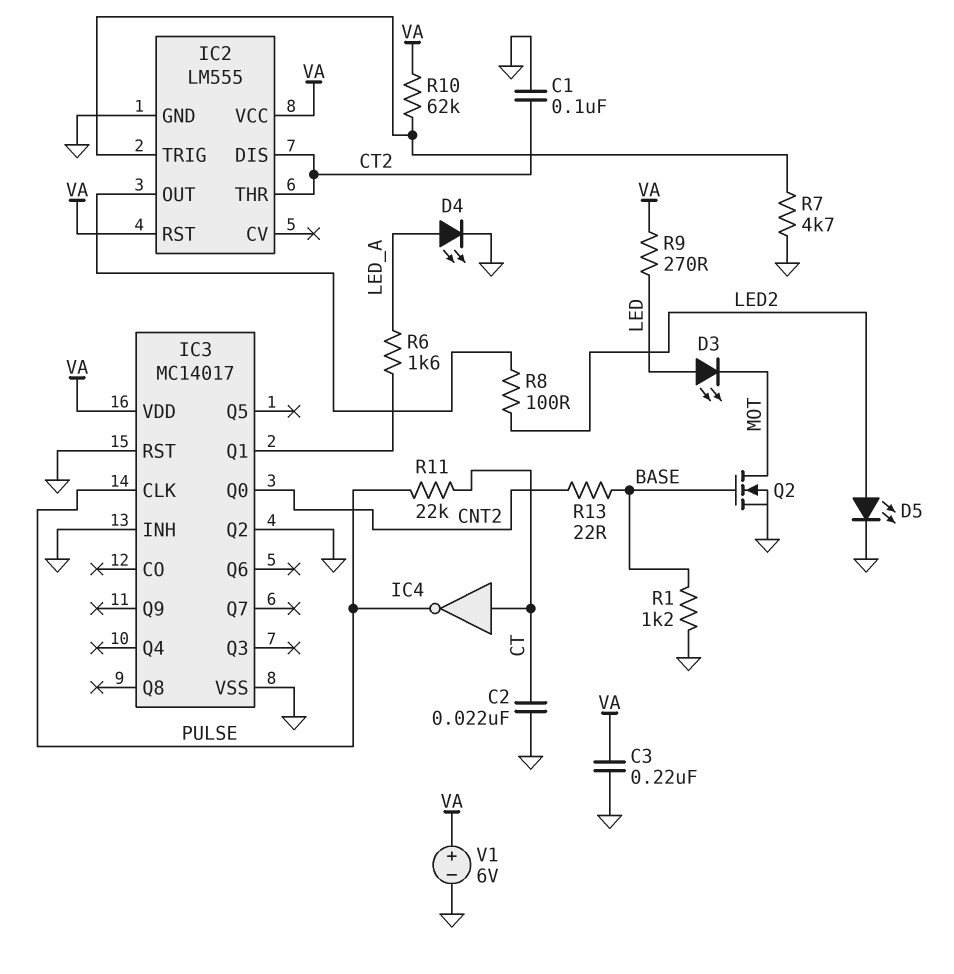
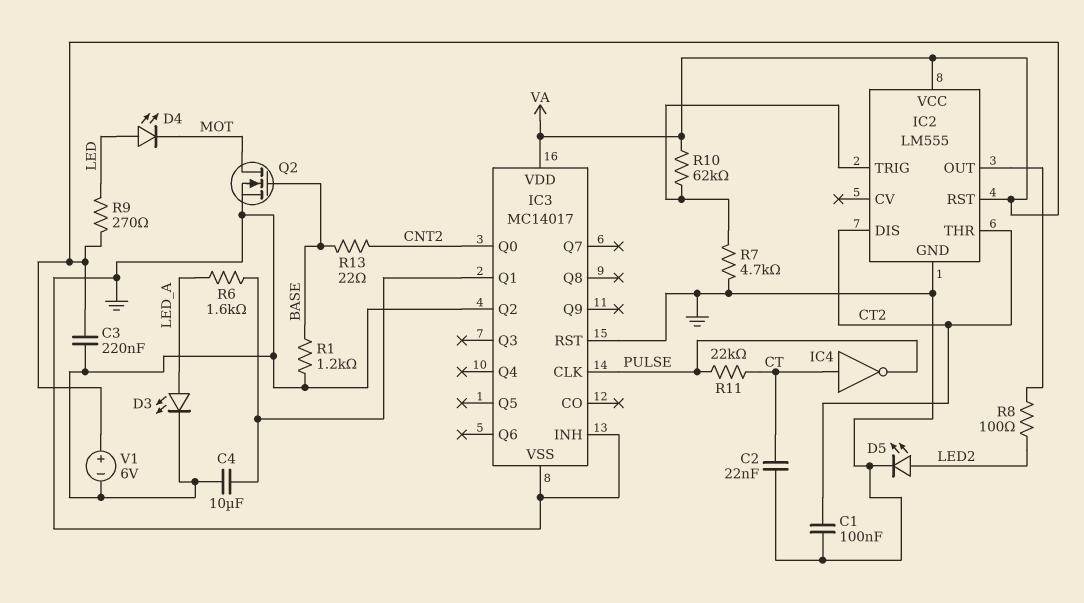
C4: none -> 10uF (GND, IC3/Q1)
D3: LED (A LED, K MOT) -> LED (A LED_A, K GND)
D4: LED (A LED_A, K GND) -> LED (A LED, K MOT)

